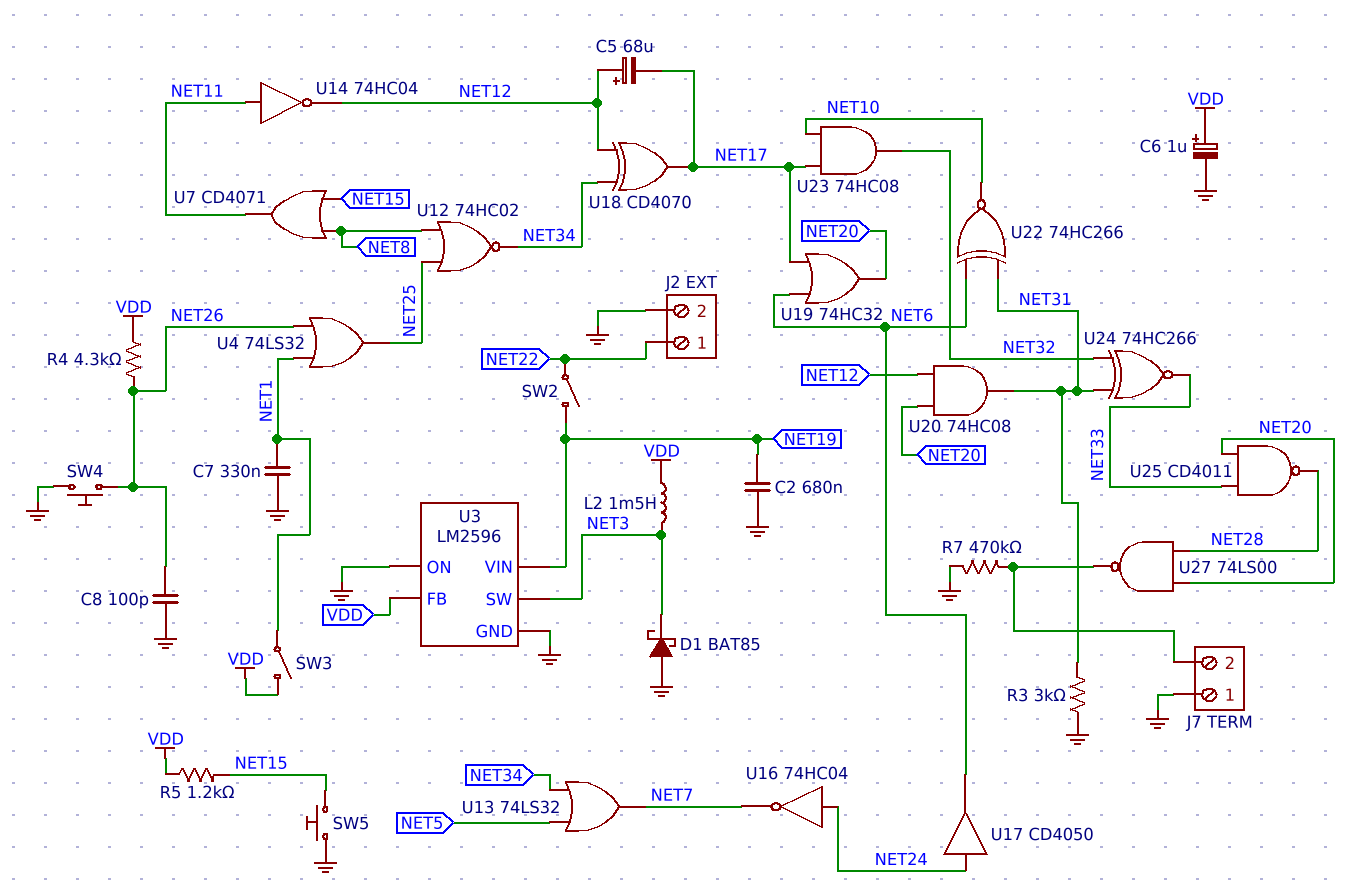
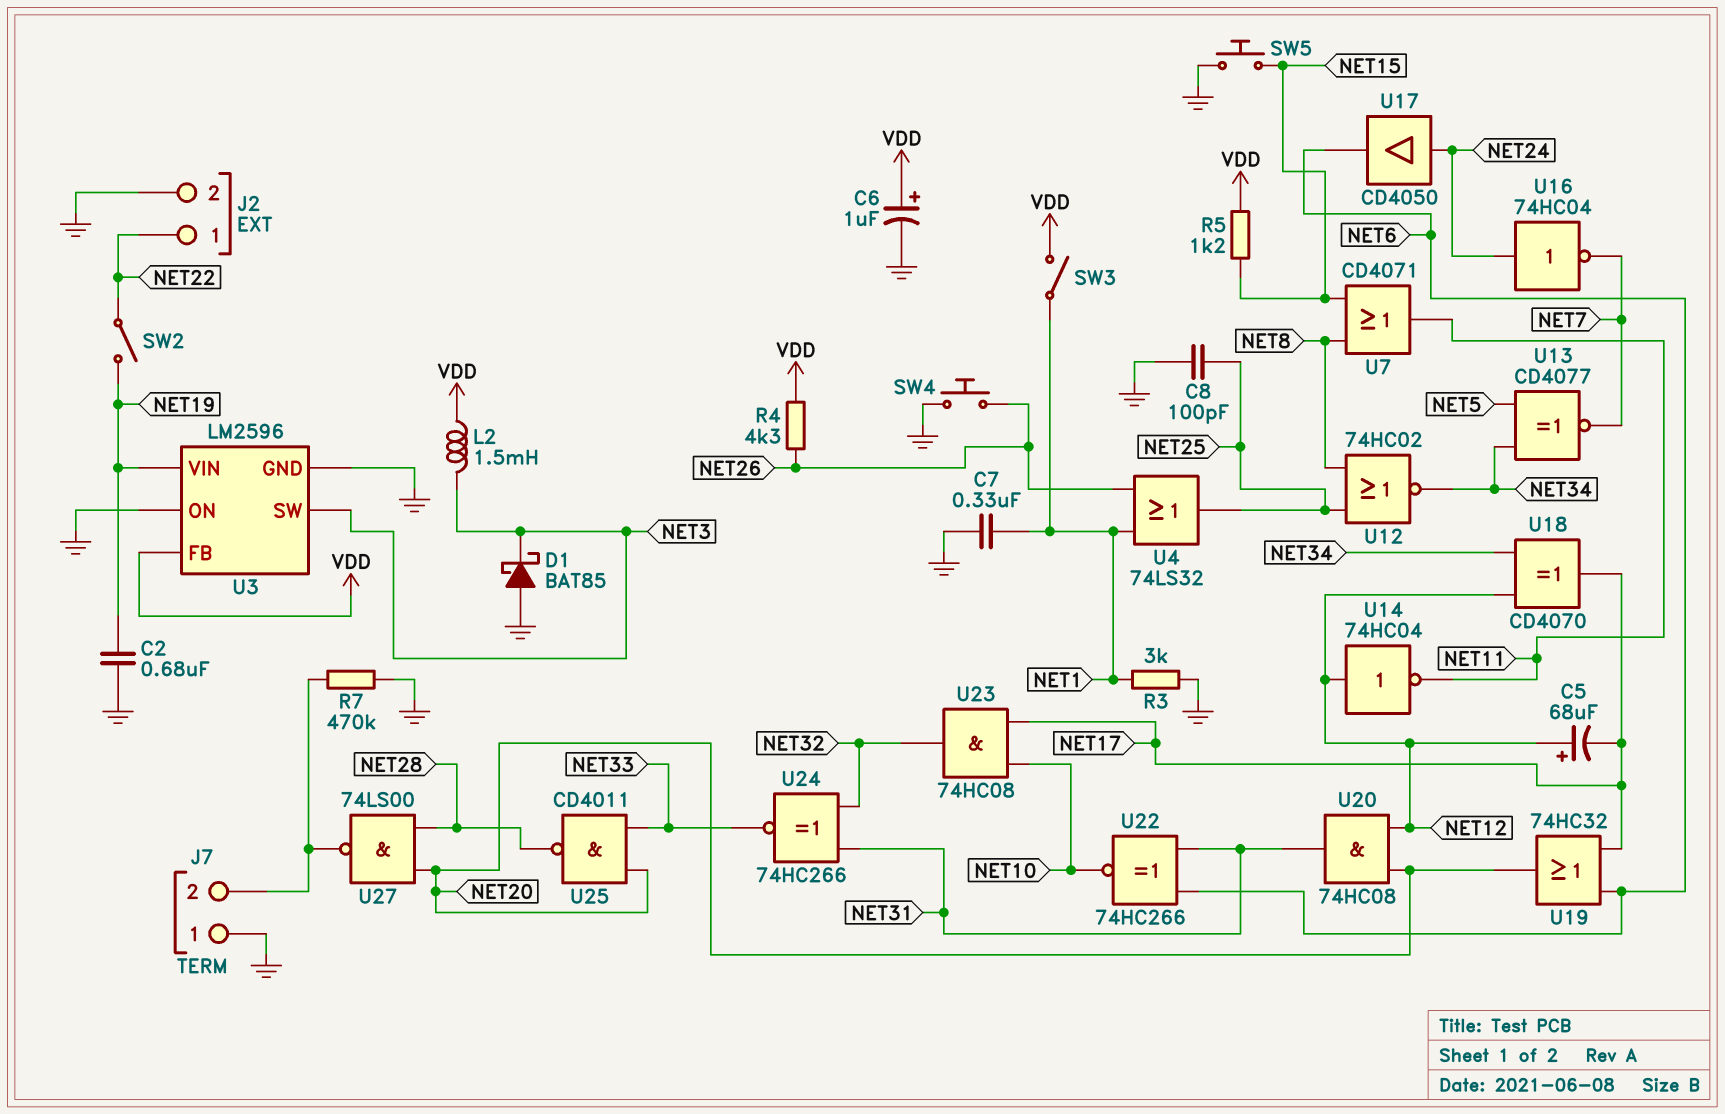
C8: 100pF (GND, NET26) -> 100pF (GND, NET25)
R3: 3k (GND, NET31) -> 3k (GND, NET1)
U13: OR 74LS32 (in NET5, in NET34, out NET7) -> XNOR CD4077 (in NET5, in NET34, out NET7)
U14: NOT 74HC04 (in NET11, out NET12) -> NOT 74HC04 (in NET12, out NET11)

